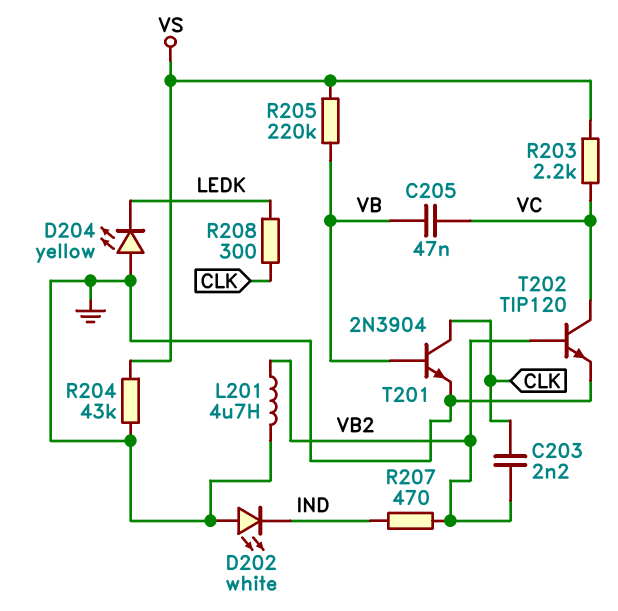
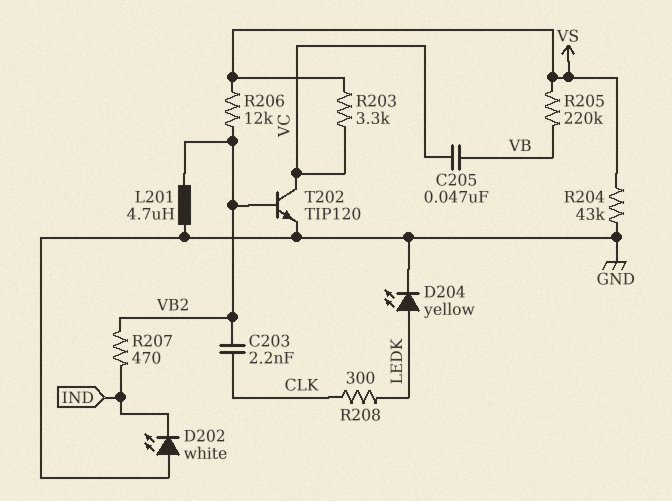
D204: LED yellow (A GND, K LEDK) -> LED yellow (A LEDK, K GND)
R203: 2.2k (VC, VS) -> 3.3k (VC, VS)
R206: none -> 12k (VB2, VS)
T201: NPN 2N3904 (B VB, C CLK, E GND) -> none

